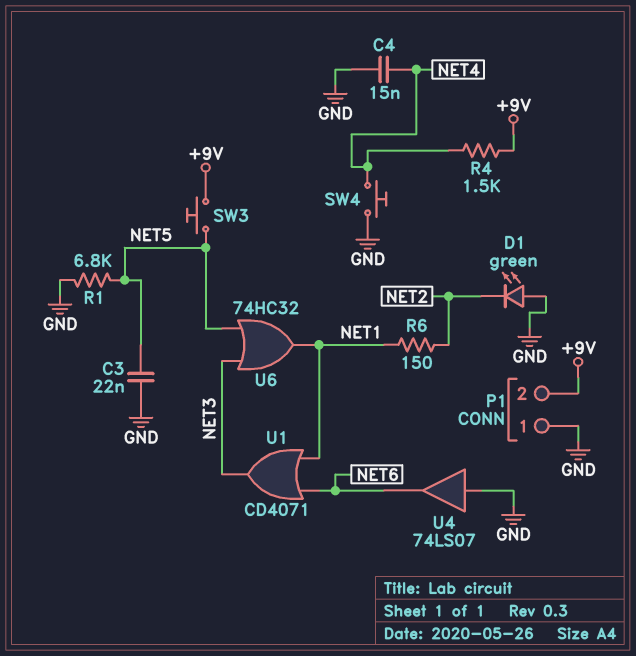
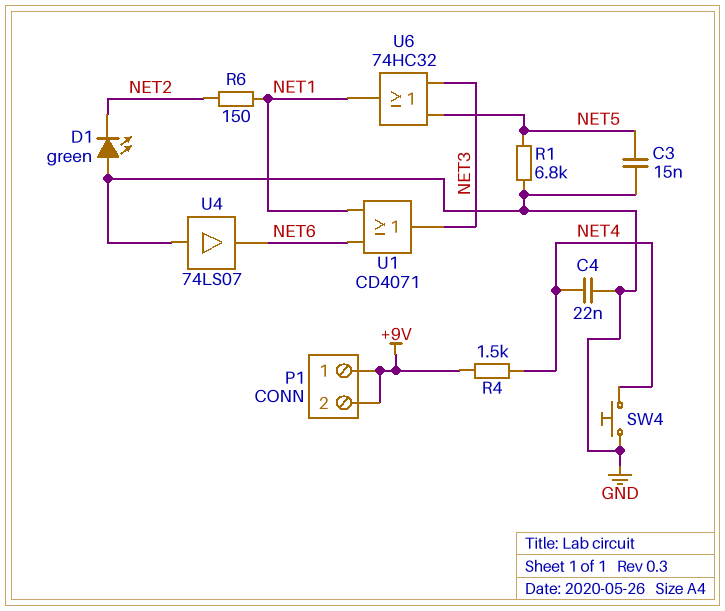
C3: 22nF (GND, NET5) -> 15nF (GND, NET5)
C4: 15nF (GND, NET4) -> 22nF (GND, NET4)
P1 pin 1: GND -> +9V
SW3: button (+9V, NET5) -> none

